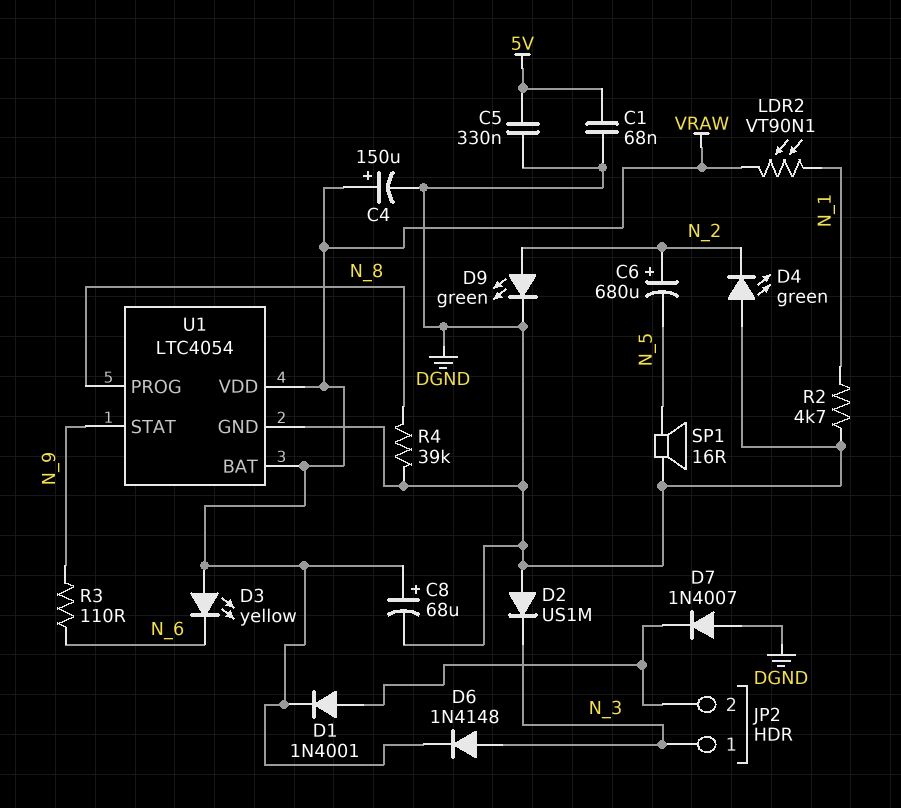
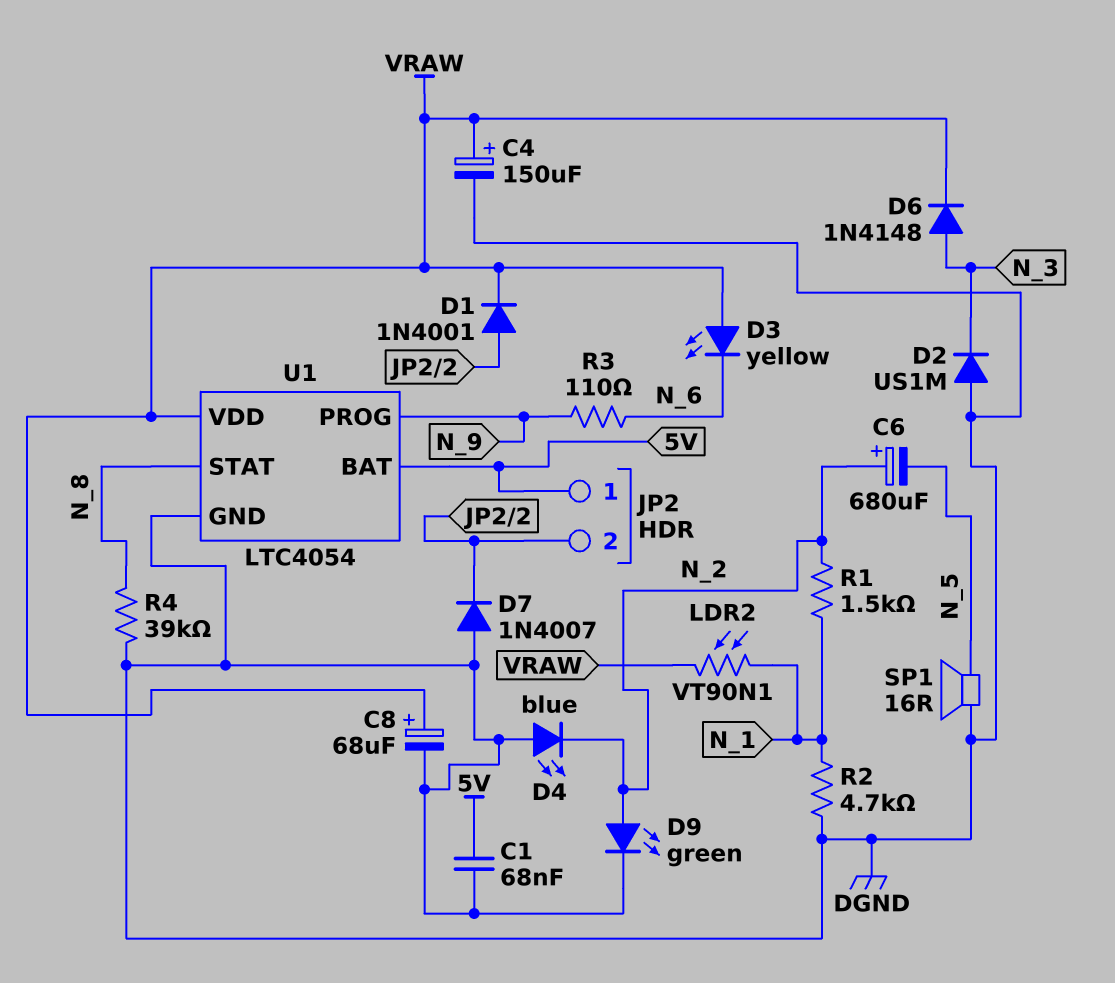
C5: 330nF (5V, DGND) -> none
D4: LED green (A DGND, K N_2) -> LED blue (A DGND, K N_2)
JP2 pin 1: N_3 -> 5V
R1: none -> 1.5k (N_1, N_2)
U1 pin BAT: VRAW -> 5V
U1 pin PROG: N_8 -> N_9
U1 pin STAT: N_9 -> N_8

